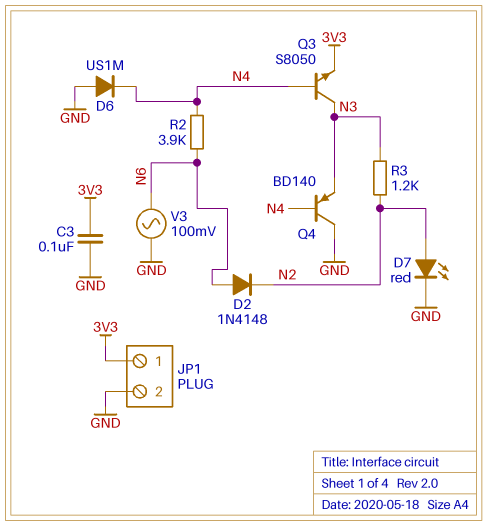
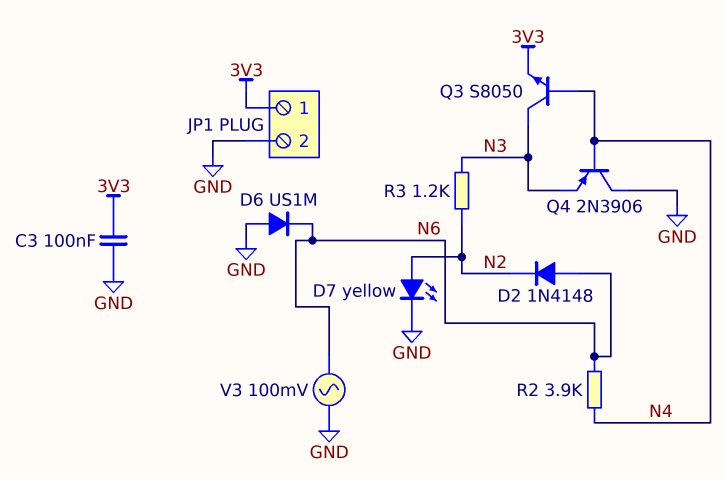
D6: diode US1M (A GND, K N4) -> diode US1M (A GND, K N6)
D7: LED red (A N2, K GND) -> LED yellow (A N2, K GND)
Q4: PNP BD140 (B N4, C GND, E N3) -> PNP 2N3906 (B N4, C GND, E N3)

